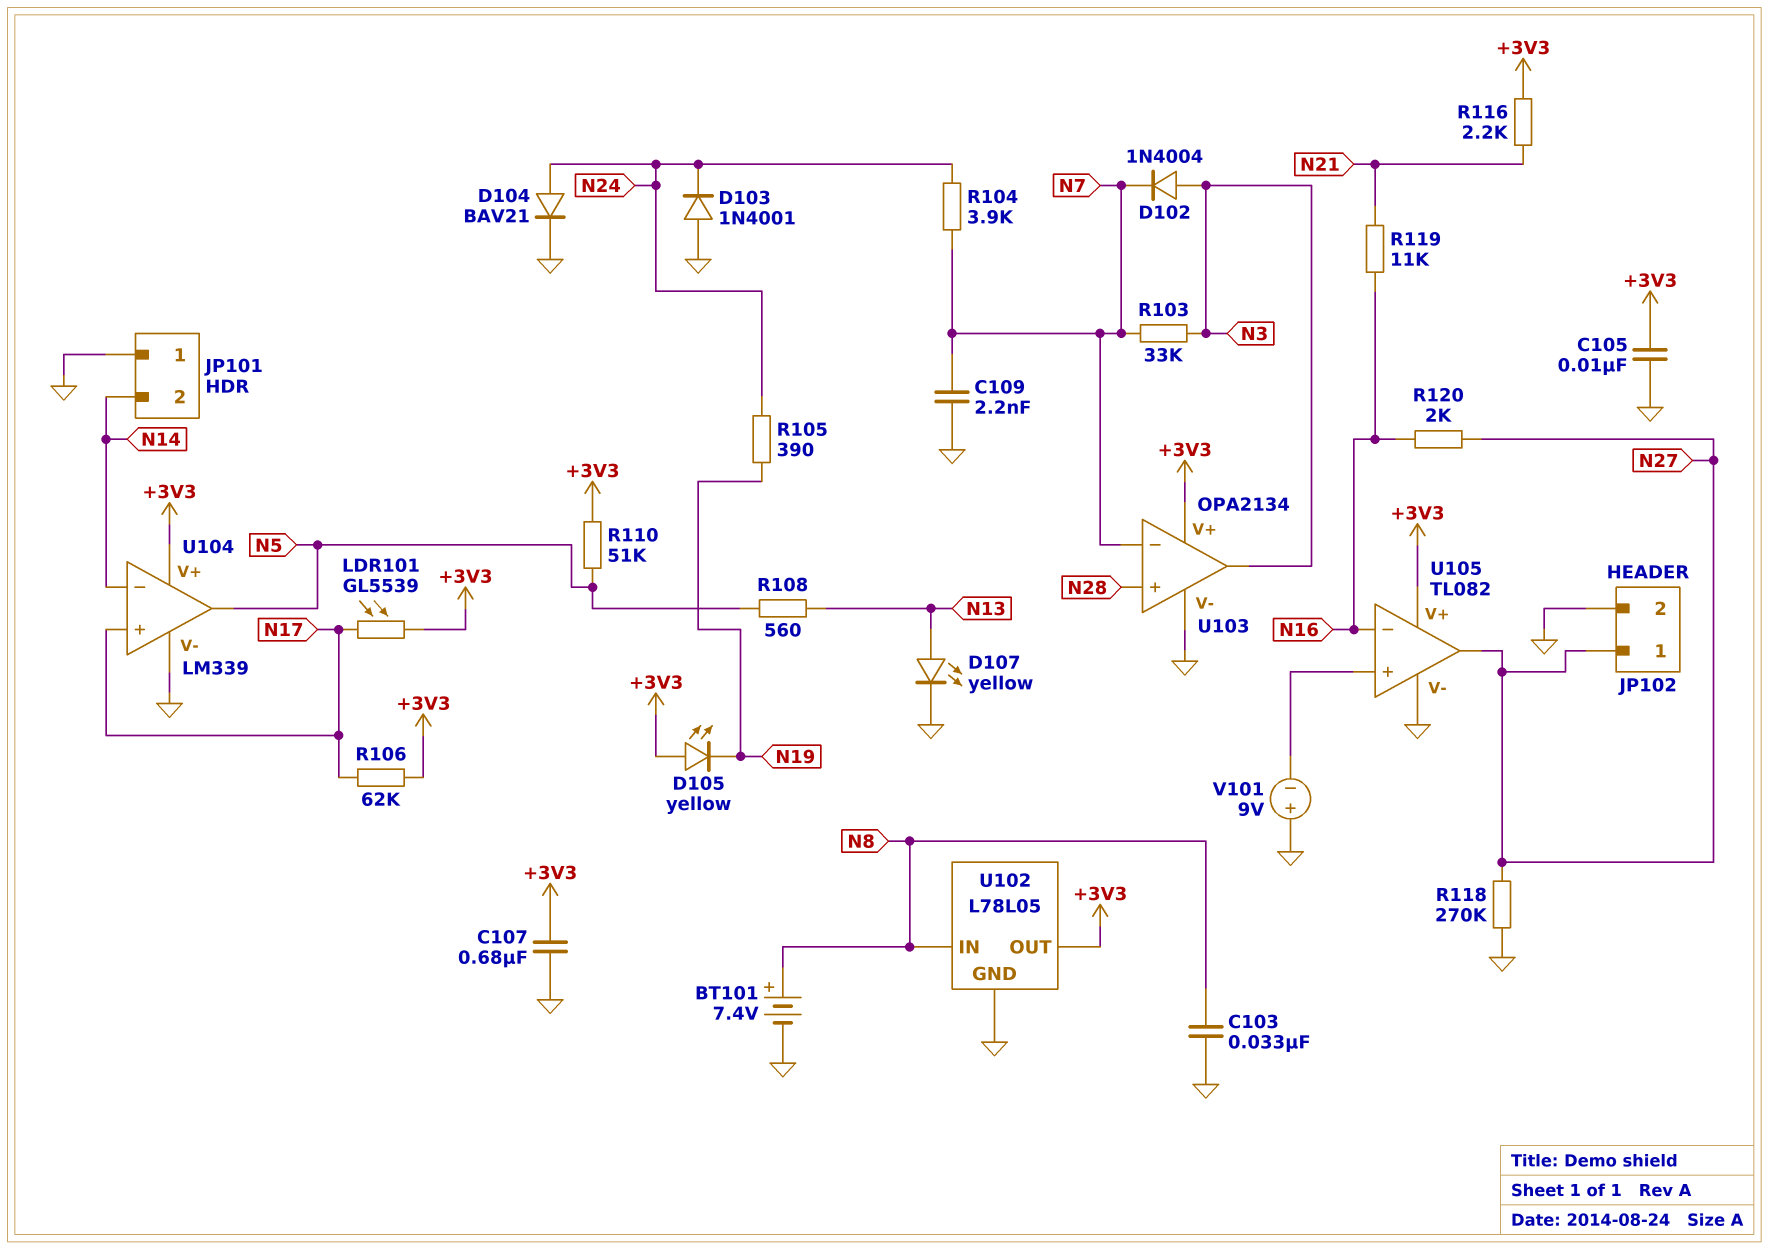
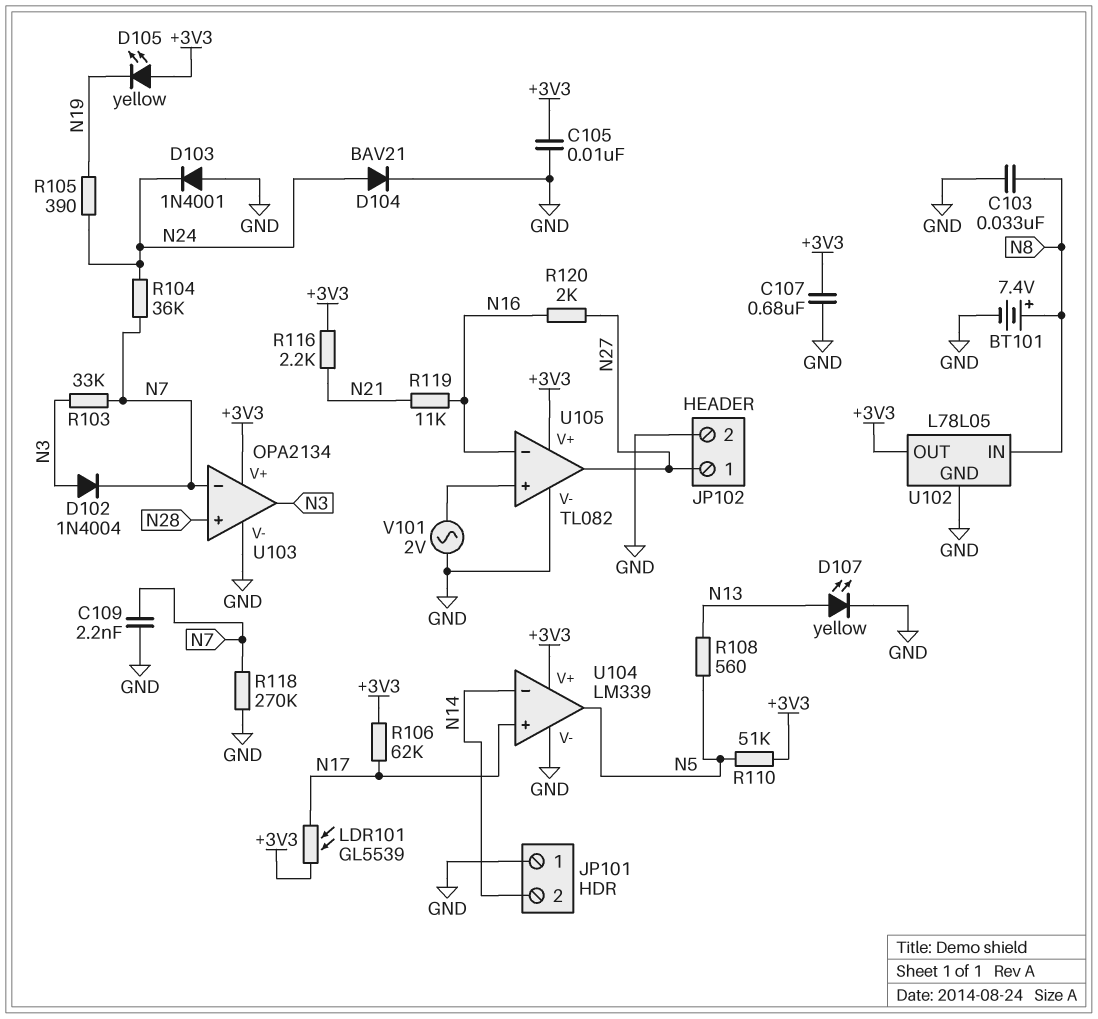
R104: 3.9k (N7, N24) -> 36k (N7, N24)
R118: 270k (GND, N27) -> 270k (GND, N7)
V101: 9V (plus GND, minus U105/in+) -> AC 2V (GND, U105/in+)

